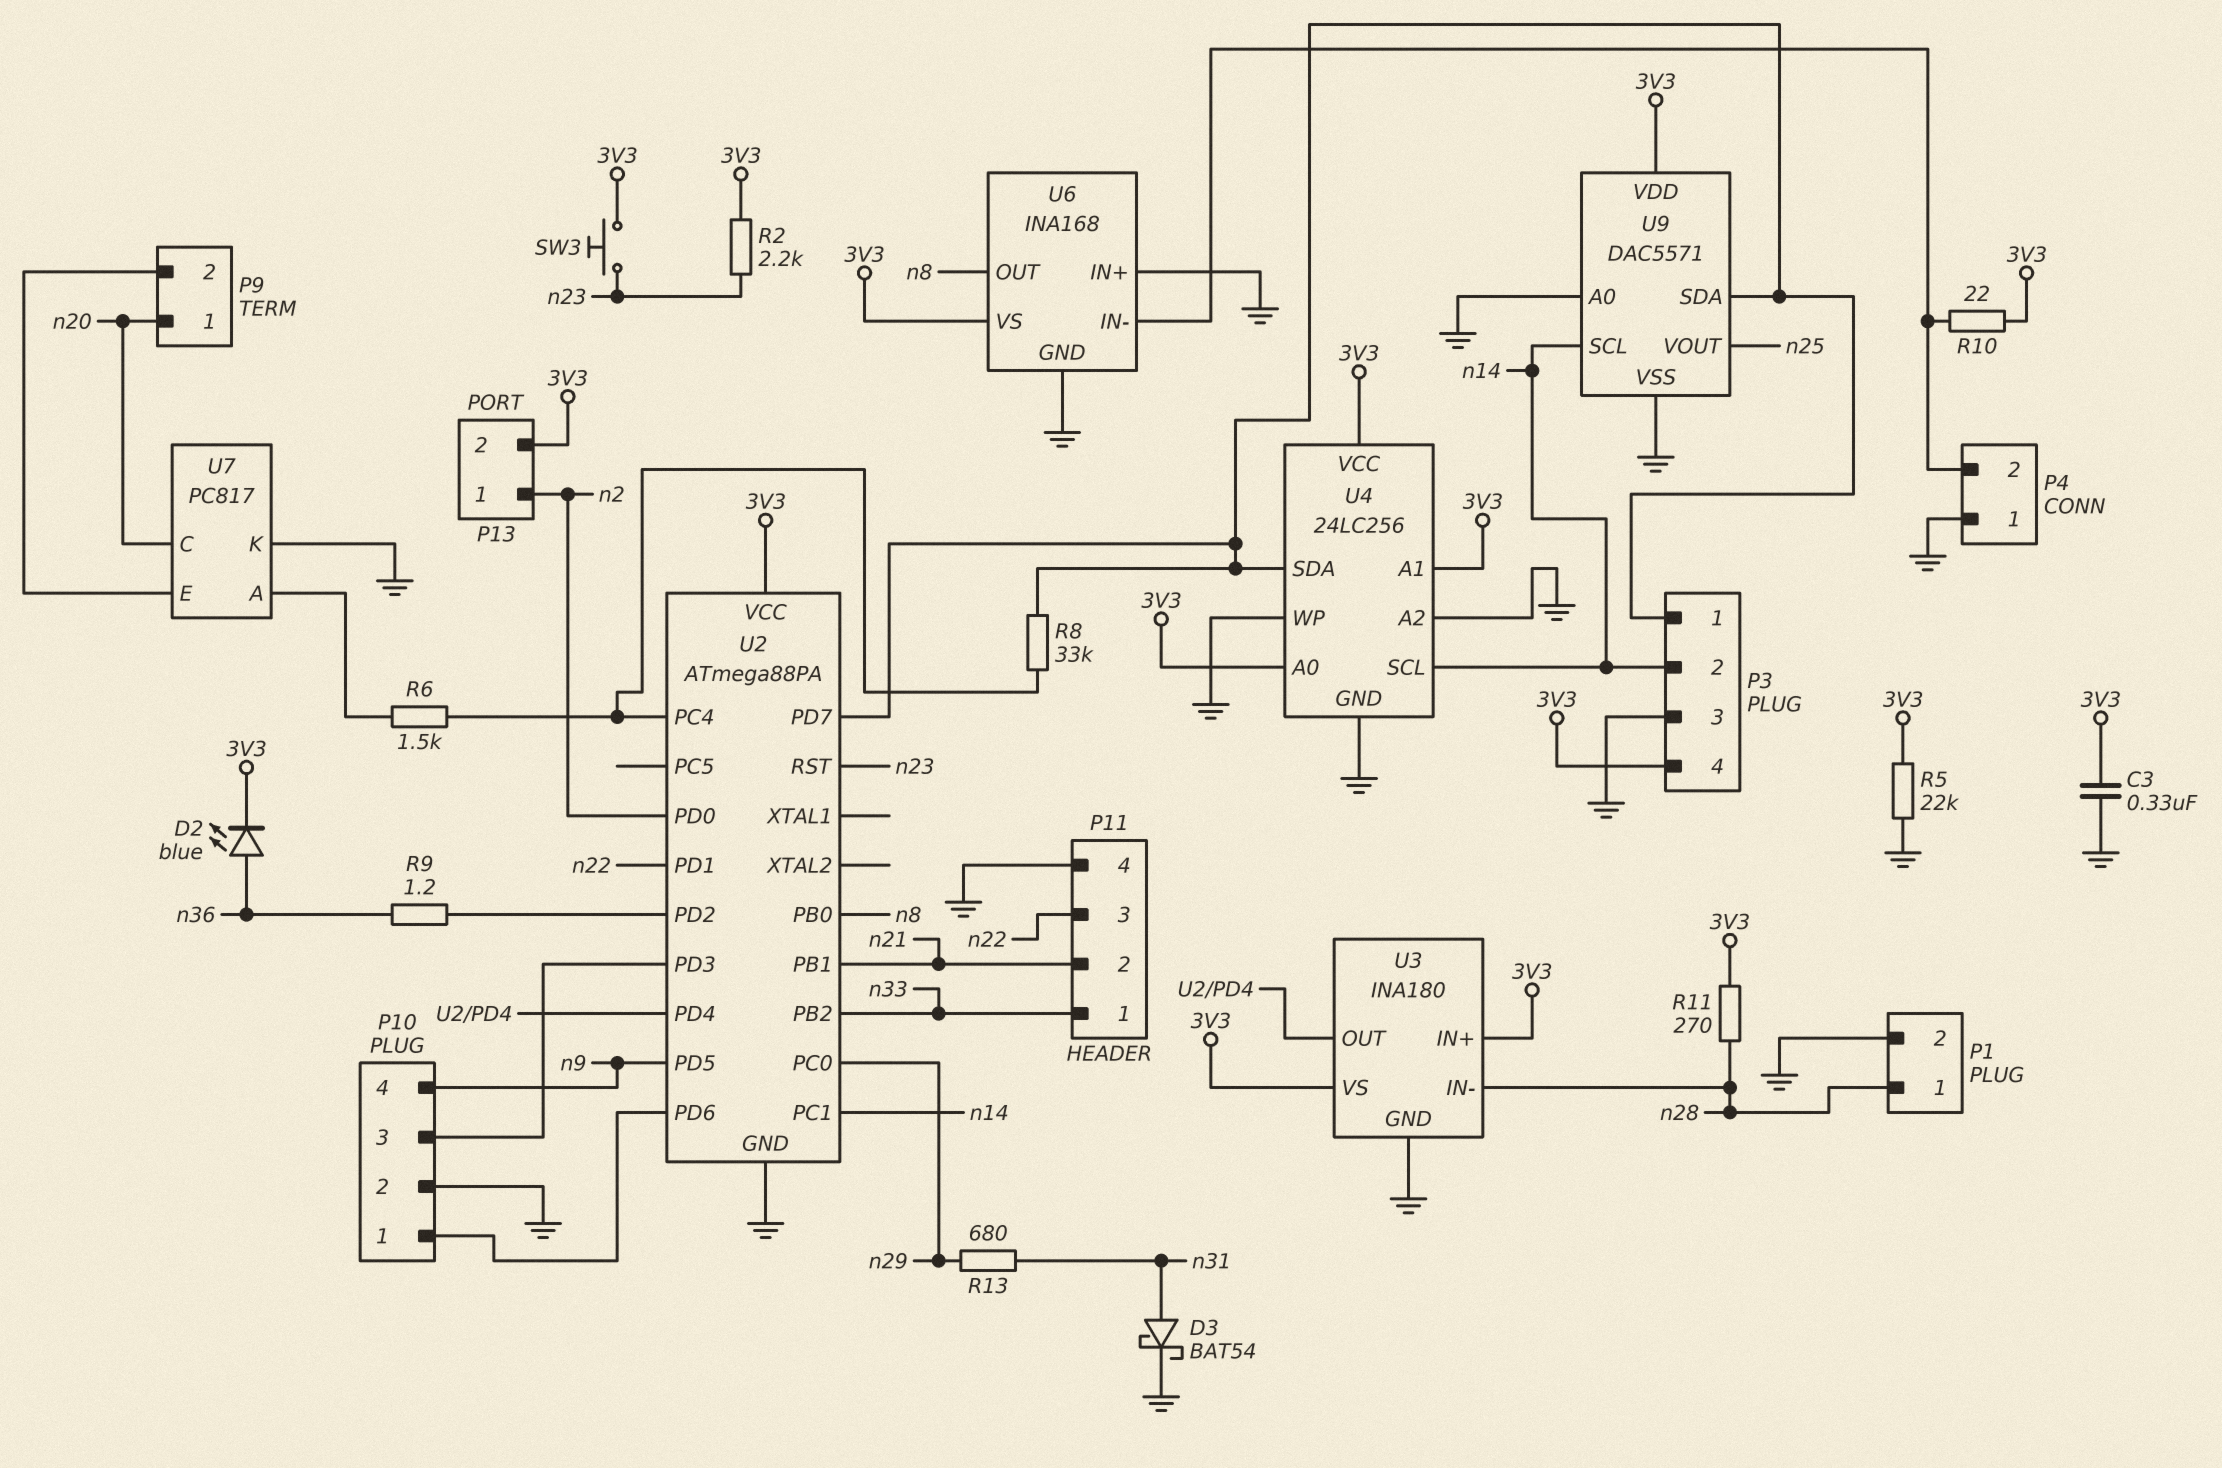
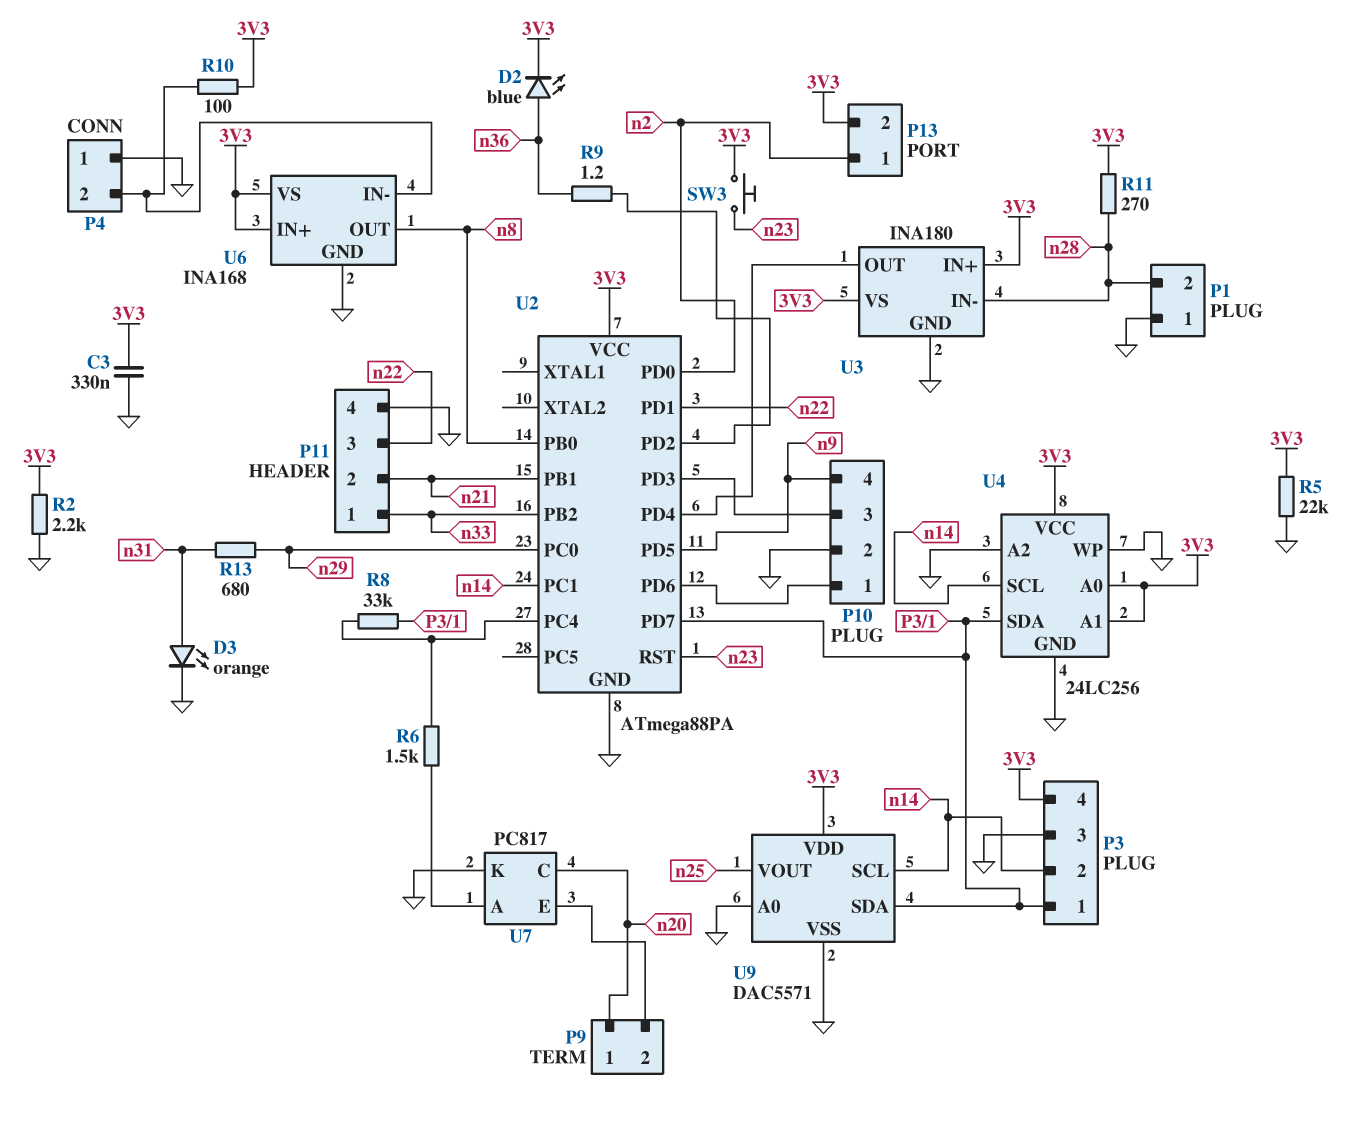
D3: schottky BAT54 (A n31, K GND) -> LED orange (A n31, K GND)
P1 pin 1: n28 -> GND
P1 pin 2: GND -> n28
R2: 2.2k (3V3, n23) -> 2.2k (3V3, GND)
R10: 22 (3V3, P4/2) -> 100 (3V3, P4/2)
U6 pin IN+: GND -> 3V3

